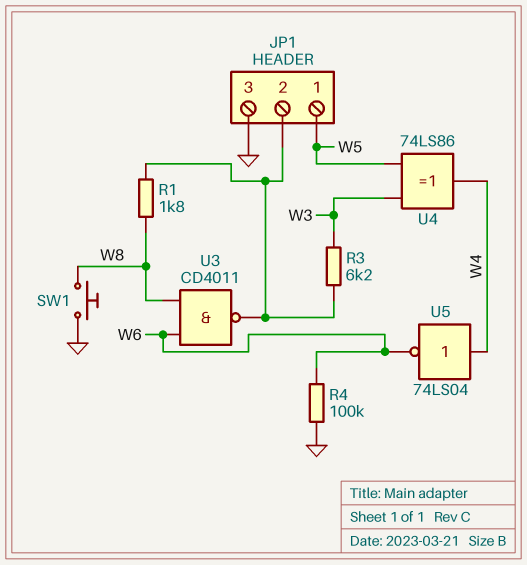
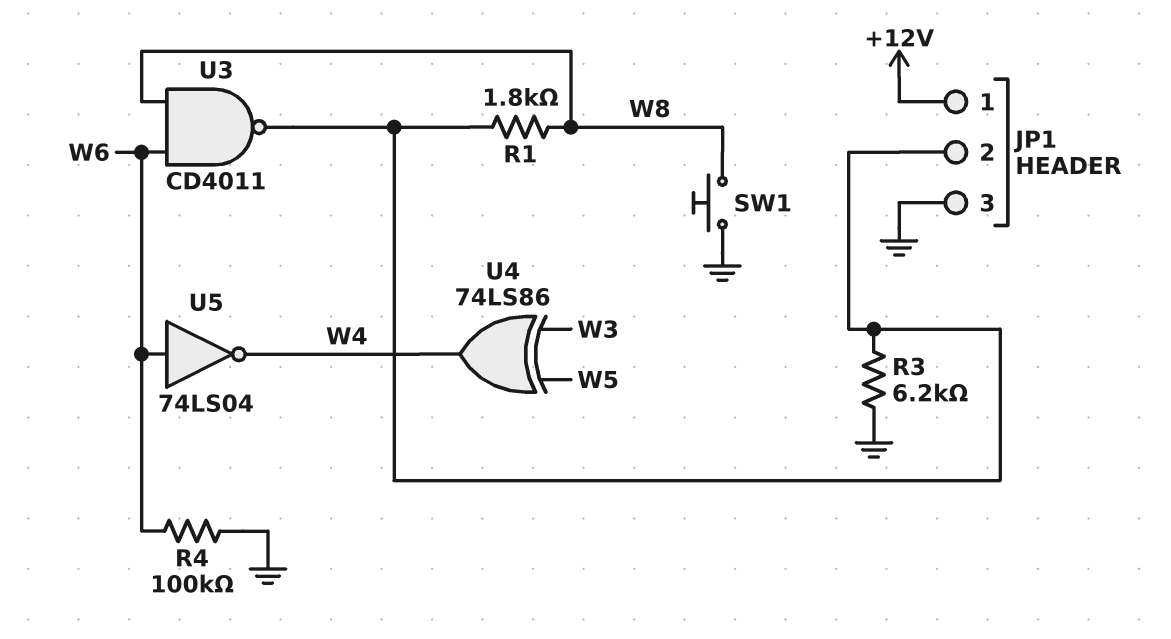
JP1 pin 1: W5 -> +12V
R3: 6.2k (JP1/2, W3) -> 6.2k (GND, JP1/2)
U5: NOT 74LS04 (in W4, out W6) -> NOT 74LS04 (in W6, out W4)

